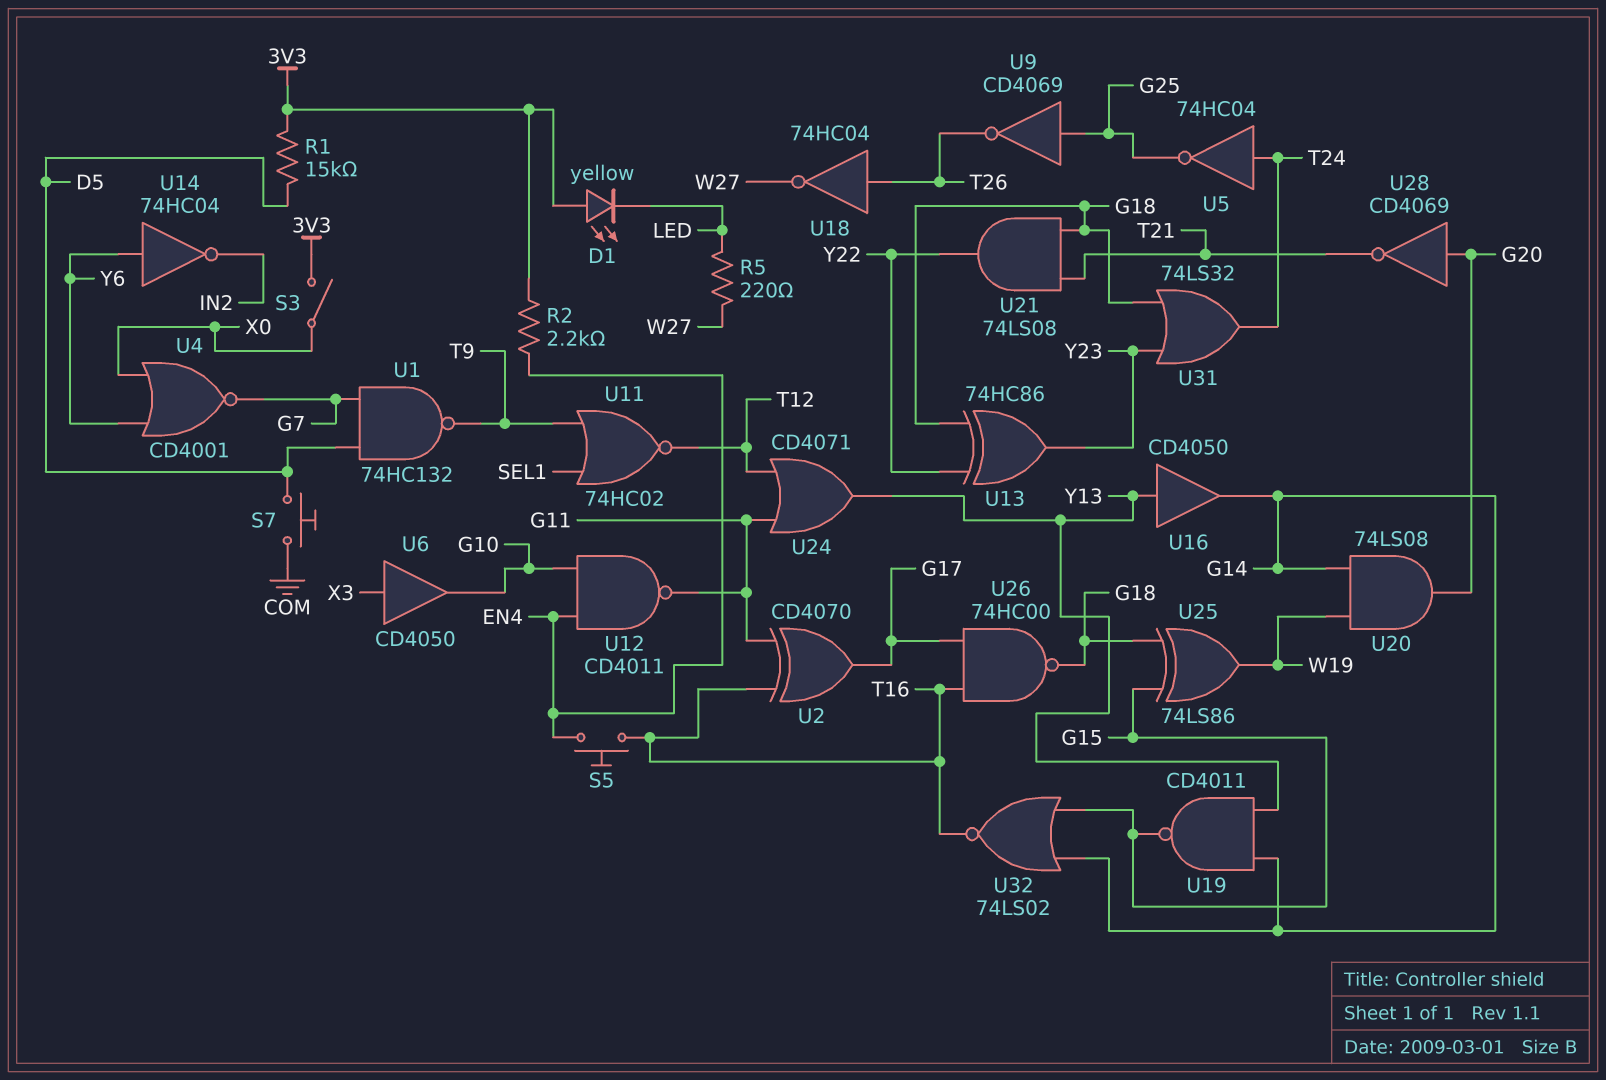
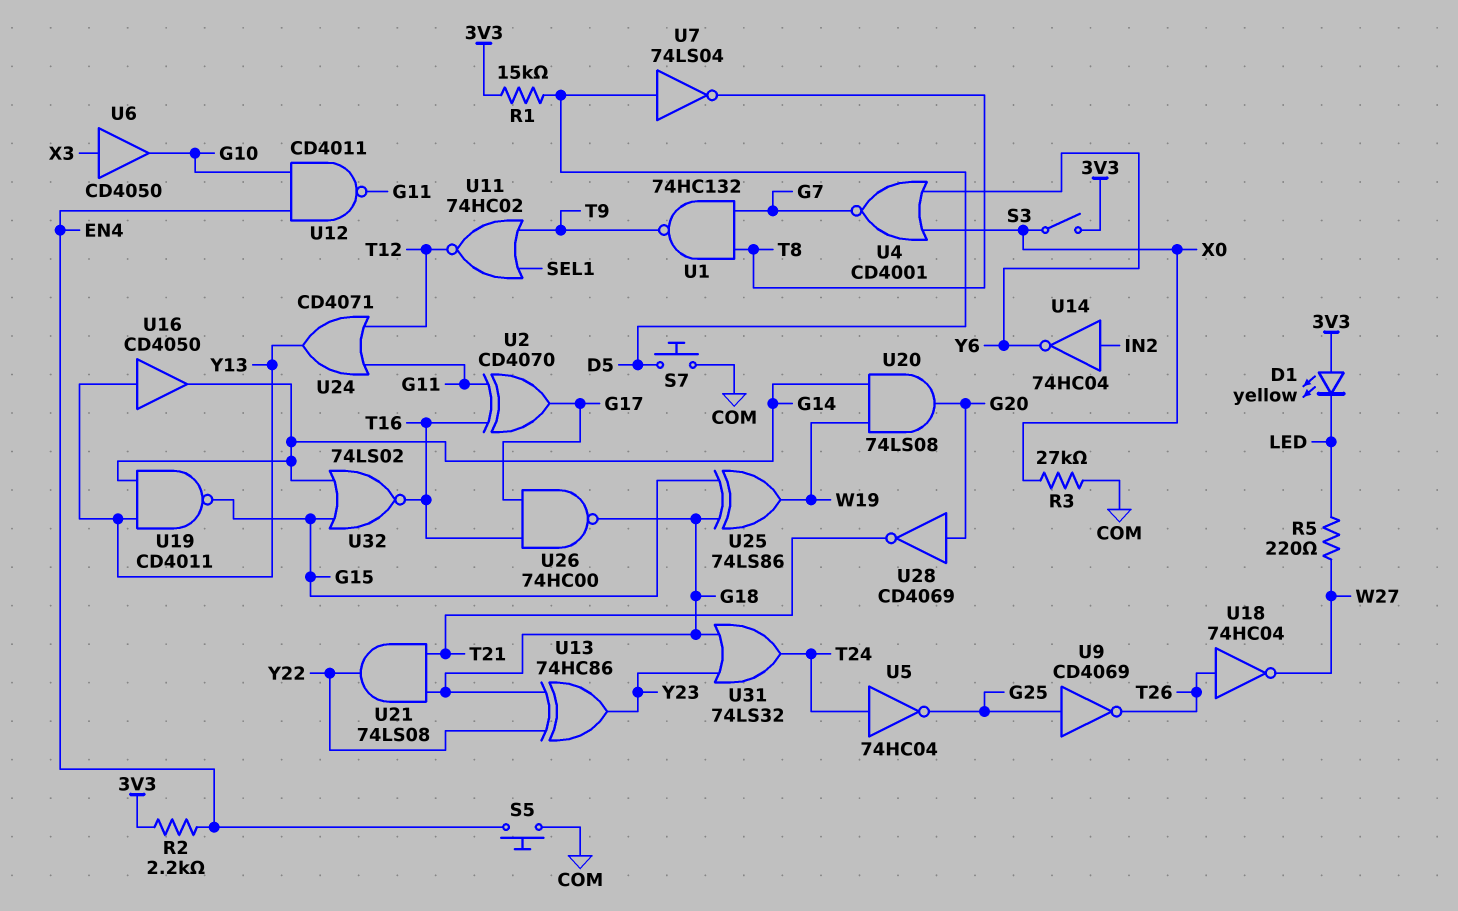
R3: none -> 27k (COM, X0)
S5: button (EN4, T16) -> button (COM, EN4)
U1: NAND 74HC132 (in D5, in G7, out T9) -> NAND 74HC132 (in G7, in T8, out T9)
U7: none -> NOT 74LS04 (in D5, out T8)
U14: NOT 74HC04 (in Y6, out IN2) -> NOT 74HC04 (in IN2, out Y6)

